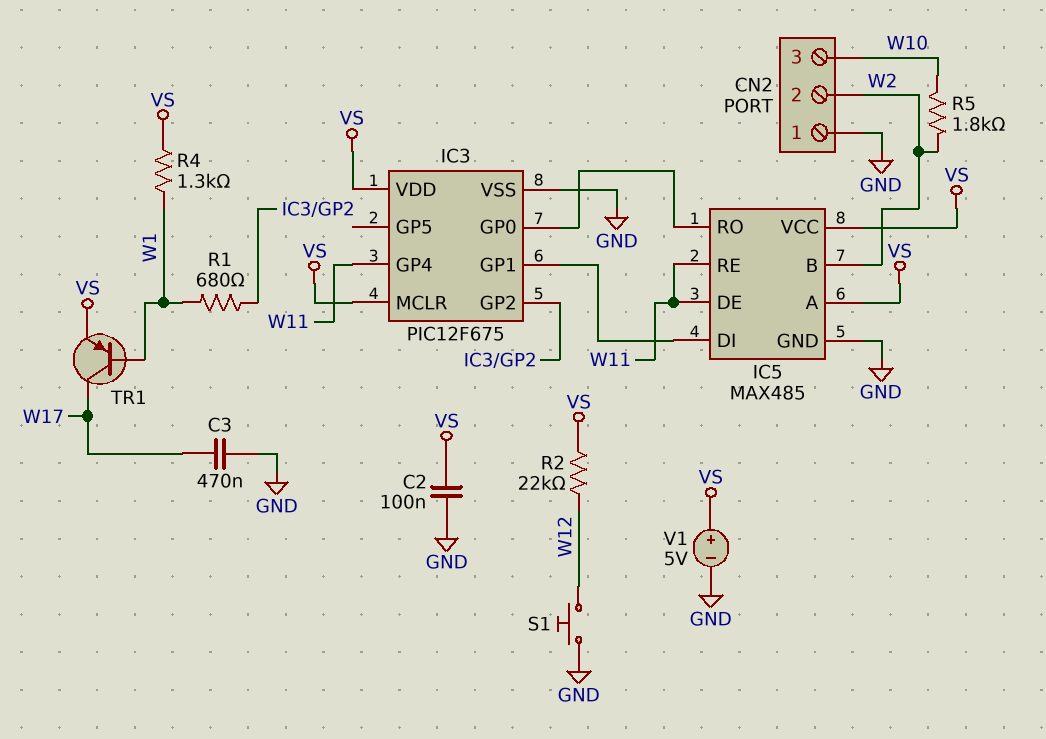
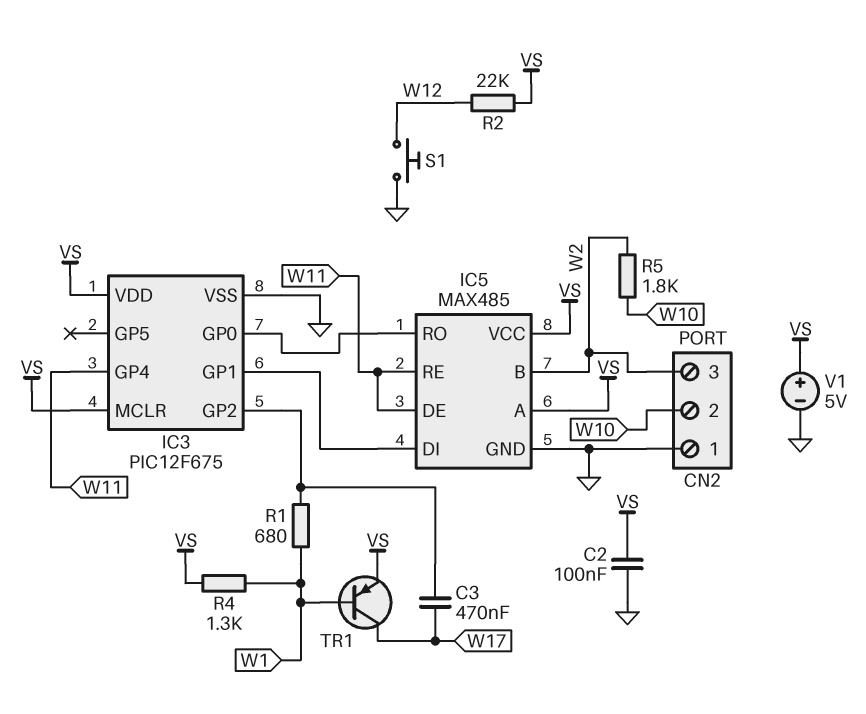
C3: 470nF (GND, W17) -> 470nF (IC3/GP2, W17)
CN2 pin 2: W2 -> W10
CN2 pin 3: W10 -> W2

